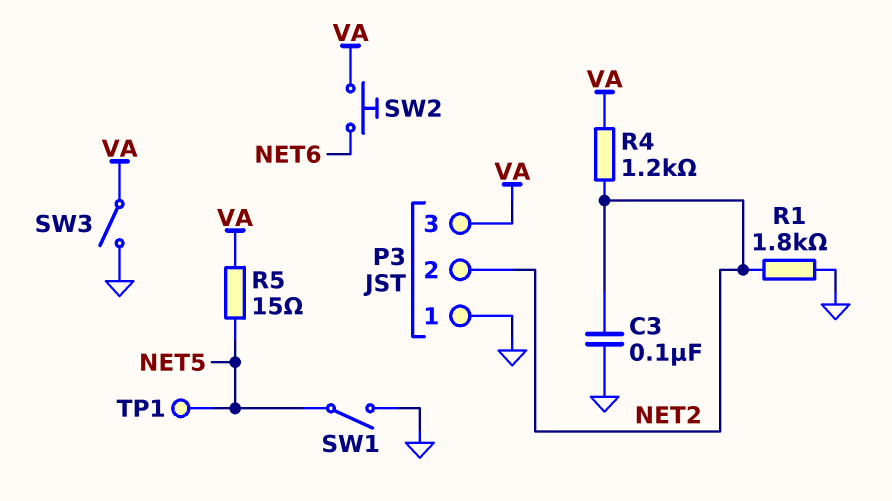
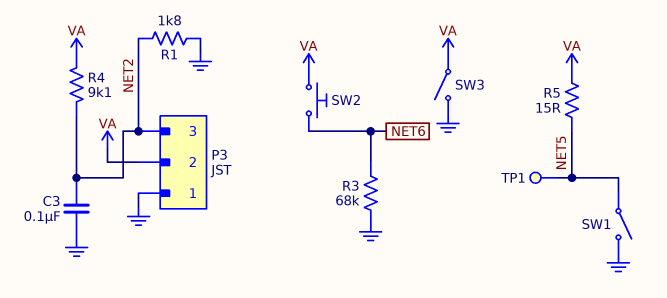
P3 pin 2: NET2 -> VA
P3 pin 3: VA -> NET2
R3: none -> 68k (GND, NET6)
R4: 1.2k (NET2, VA) -> 9.1k (NET2, VA)

